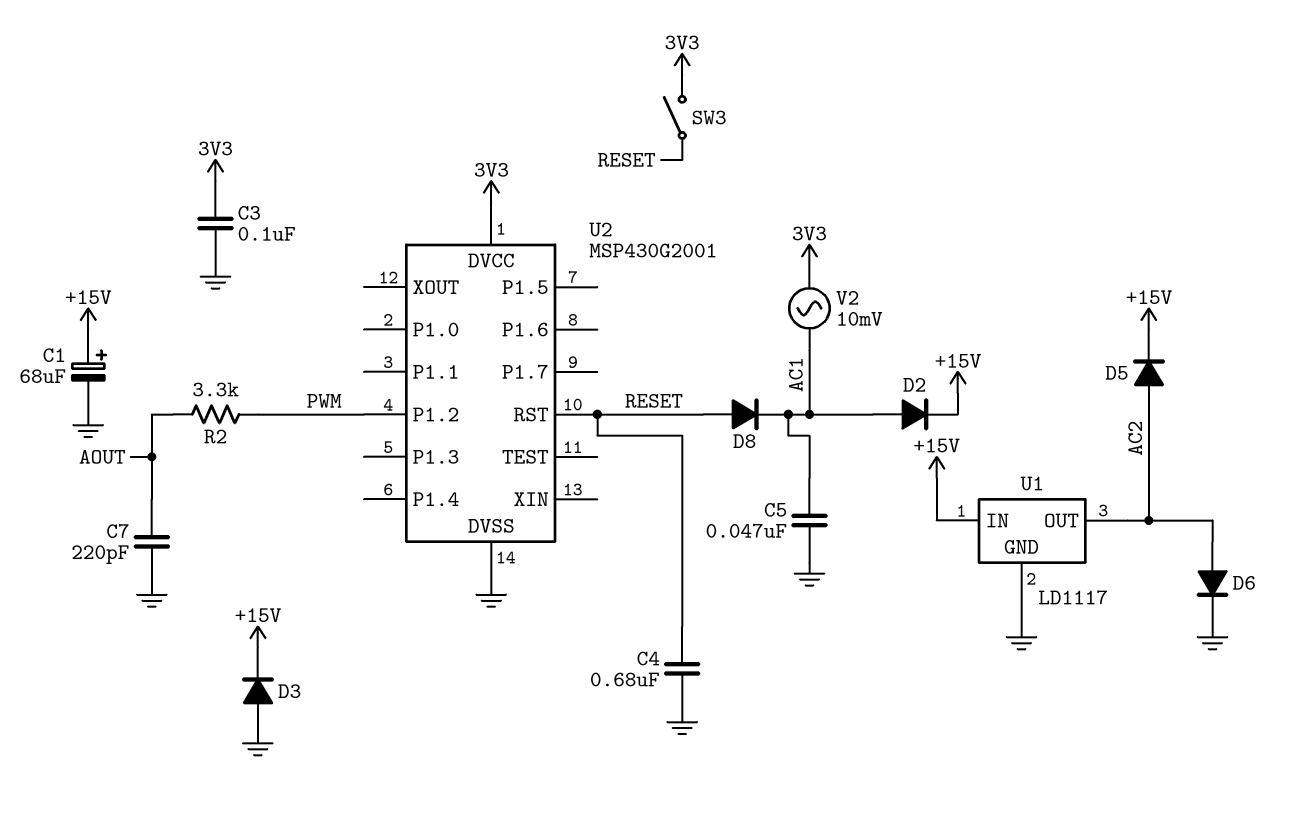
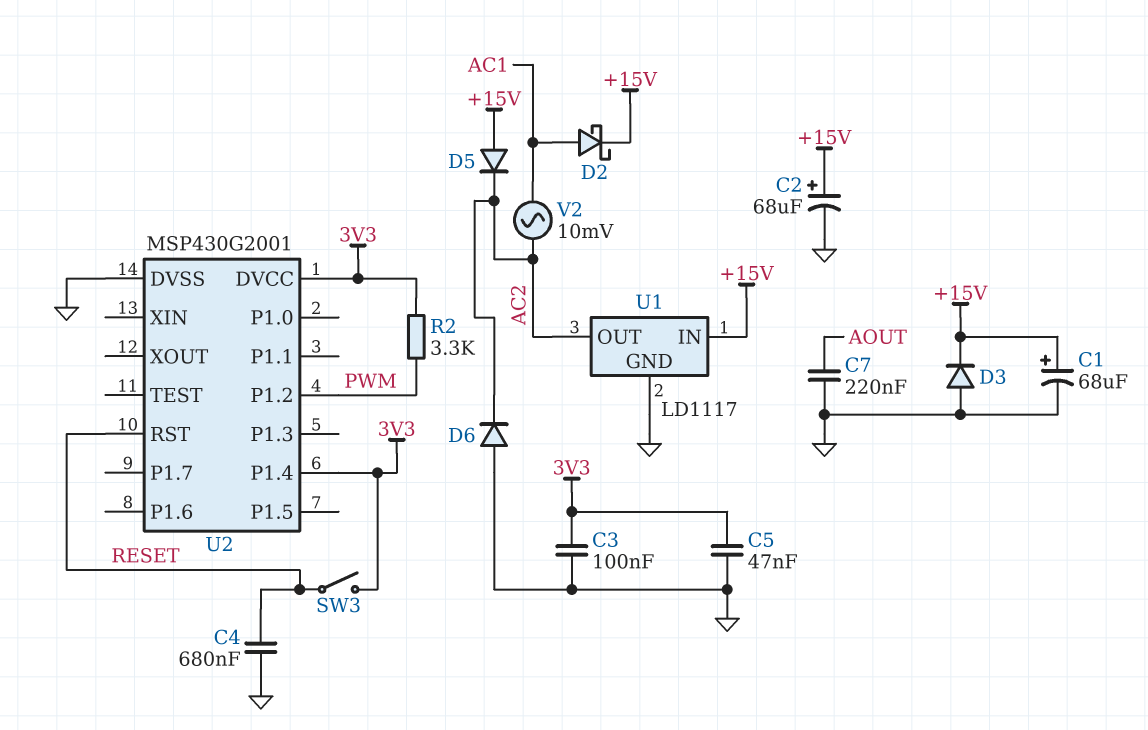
C2: none -> 68uF (plus +15V, minus GND)
C5: 47nF (AC1, GND) -> 47nF (3V3, GND)
C7: 220pF (AOUT, GND) -> 220nF (AOUT, GND)
D2: diode (A AC1, K +15V) -> schottky (A AC1, K +15V)
D5: diode (A AC2, K +15V) -> diode (A +15V, K AC2)
D6: diode (A AC2, K GND) -> diode (A GND, K AC2)
D8: diode (A RESET, K AC1) -> none
R2: 3.3k (AOUT, PWM) -> 3.3k (3V3, PWM)
U2 pin P1.4: none -> 3V3
V2: AC 10mV (3V3, AC1) -> AC 10mV (AC1, AC2)

